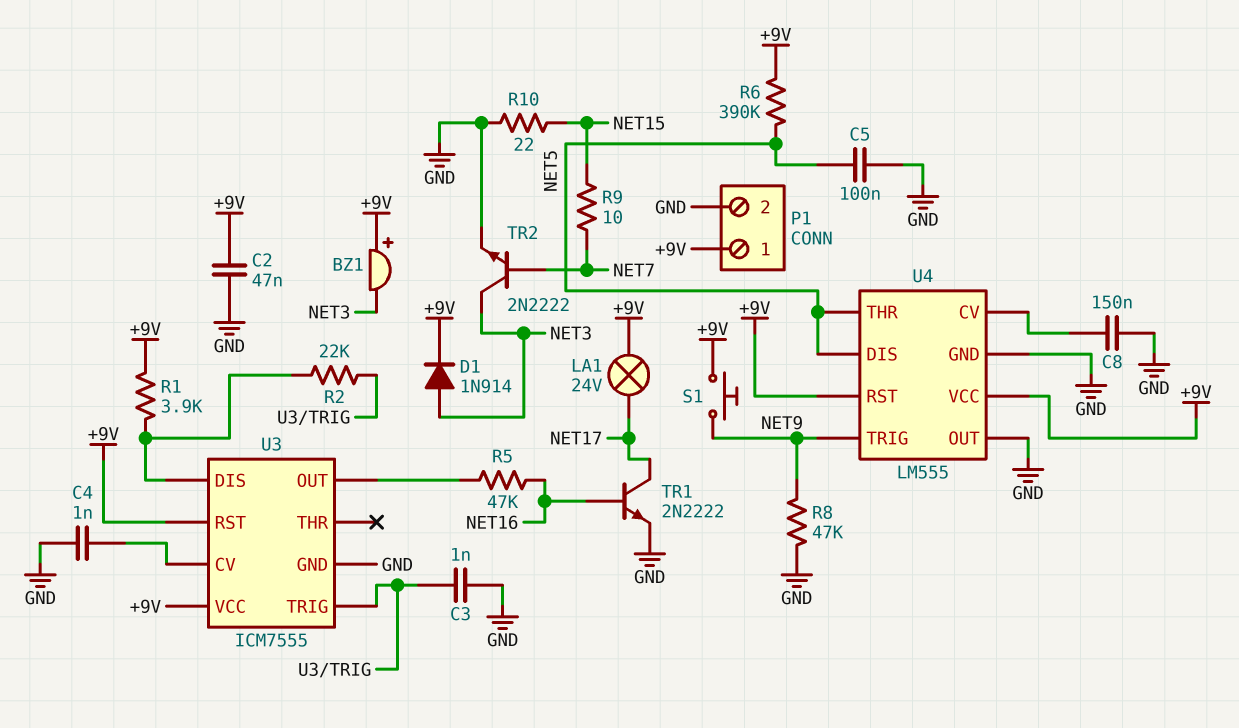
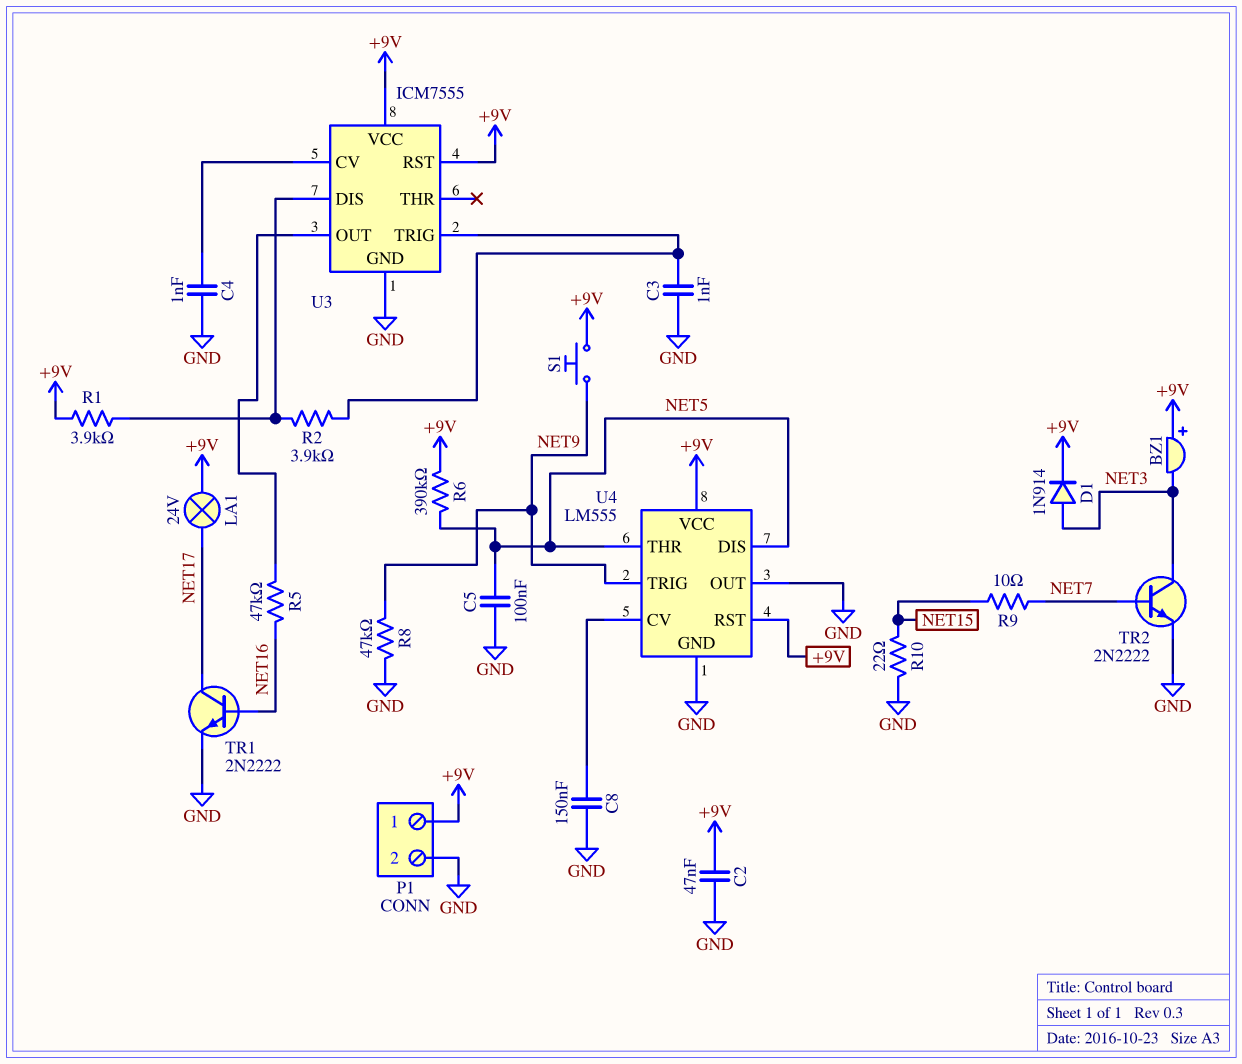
R2: 22k (U3/DIS, U3/TRIG) -> 3.9k (U3/DIS, U3/TRIG)

